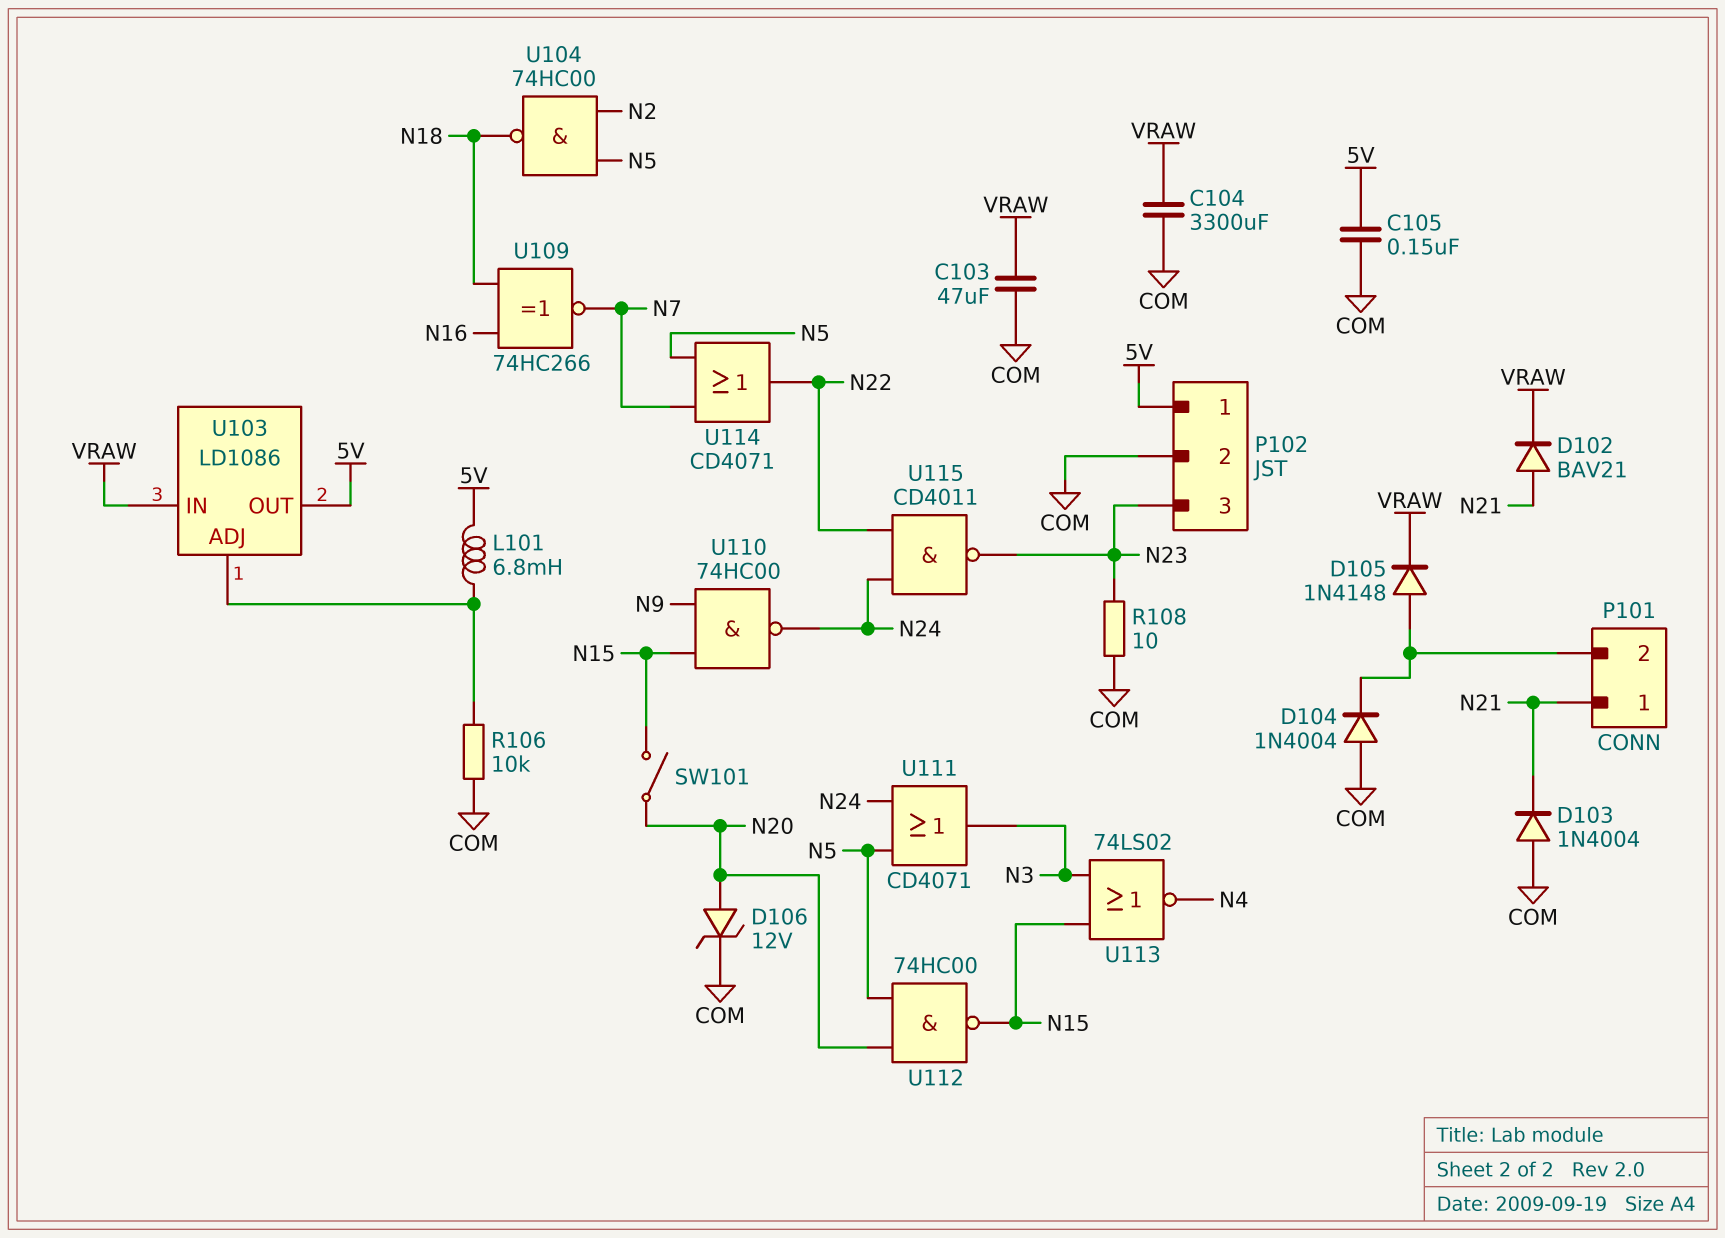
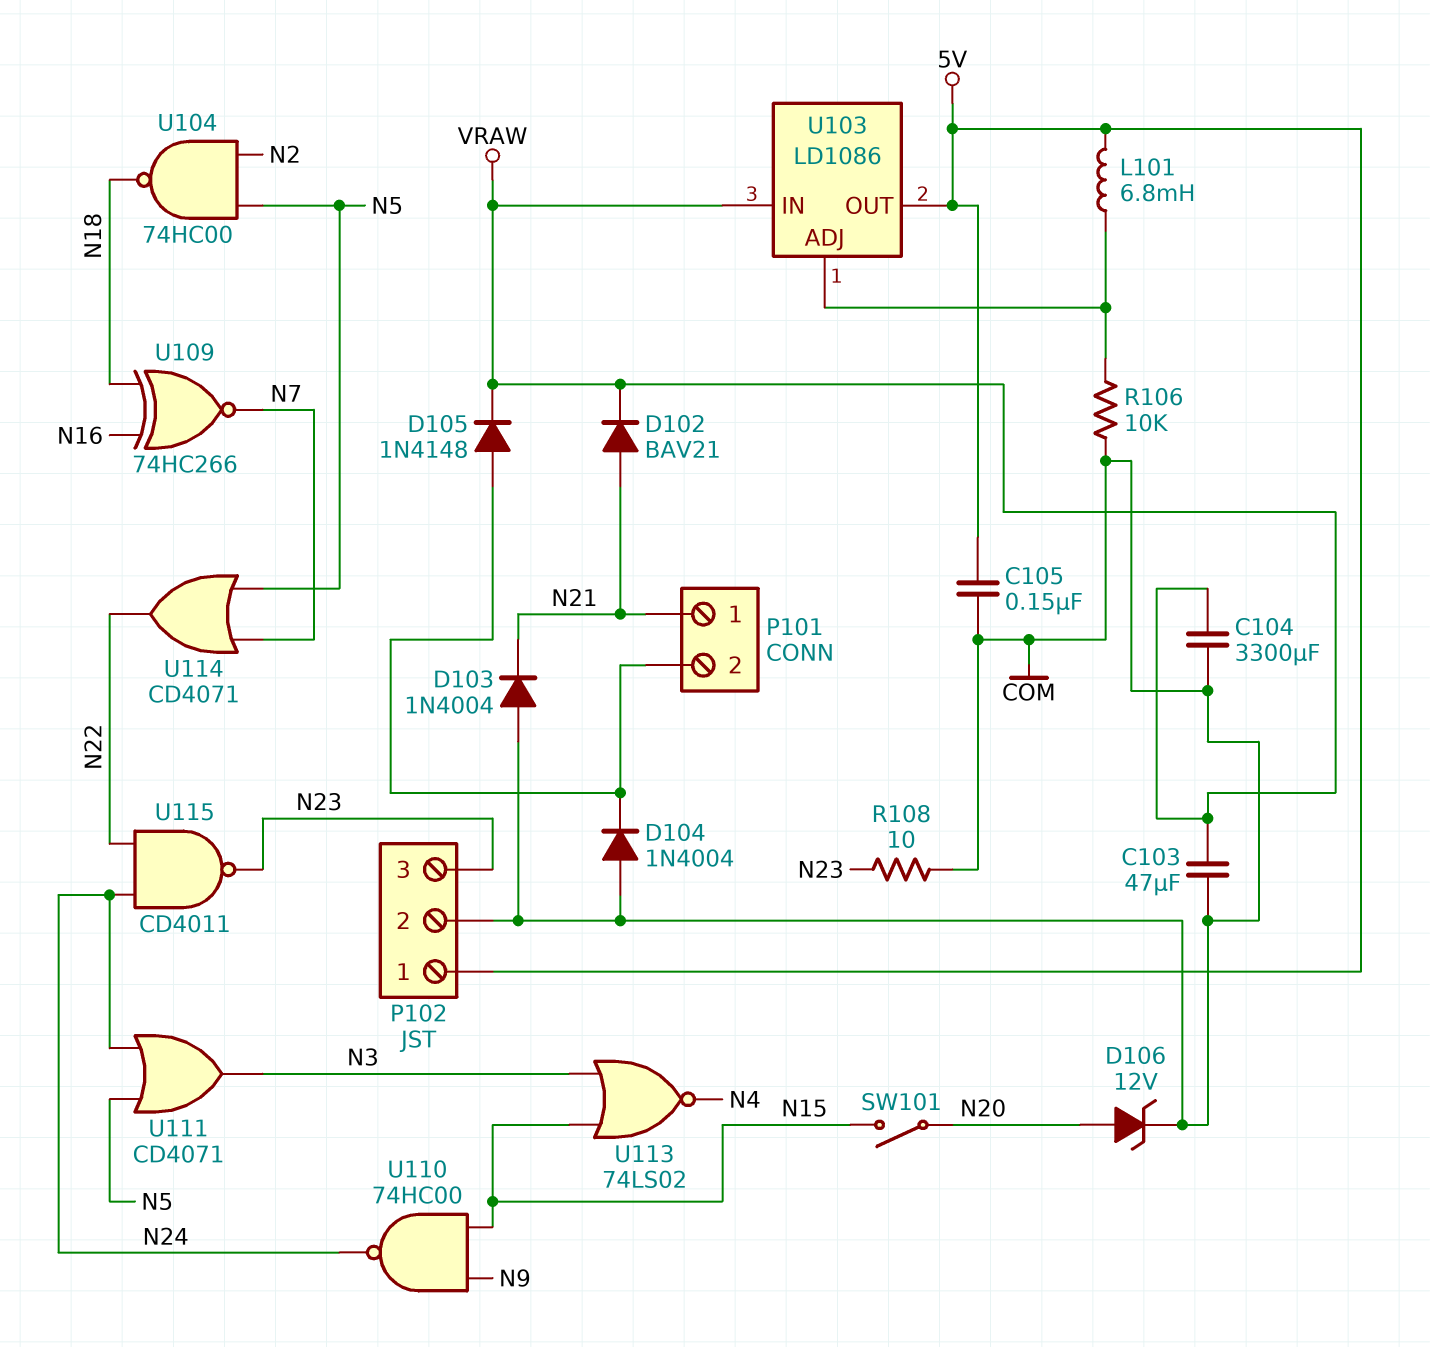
U112: NAND 74HC00 (in N5, in N20, out N15) -> none

